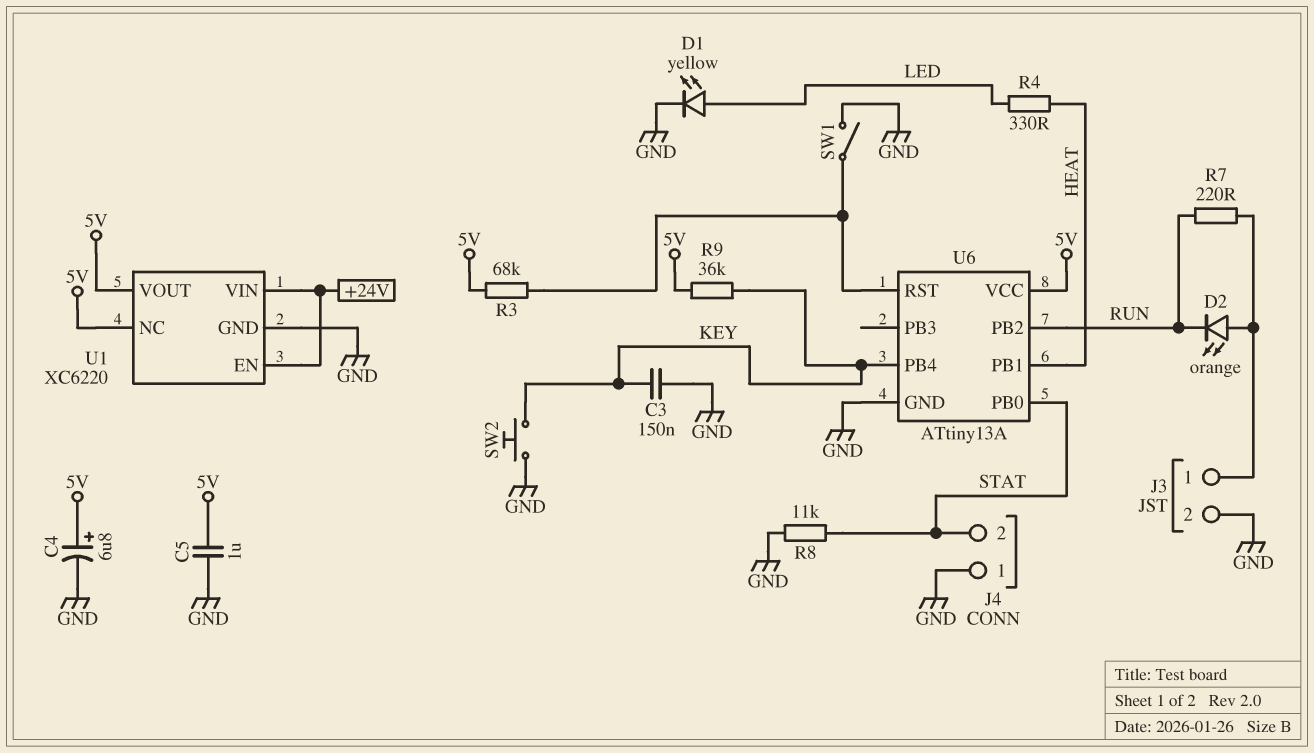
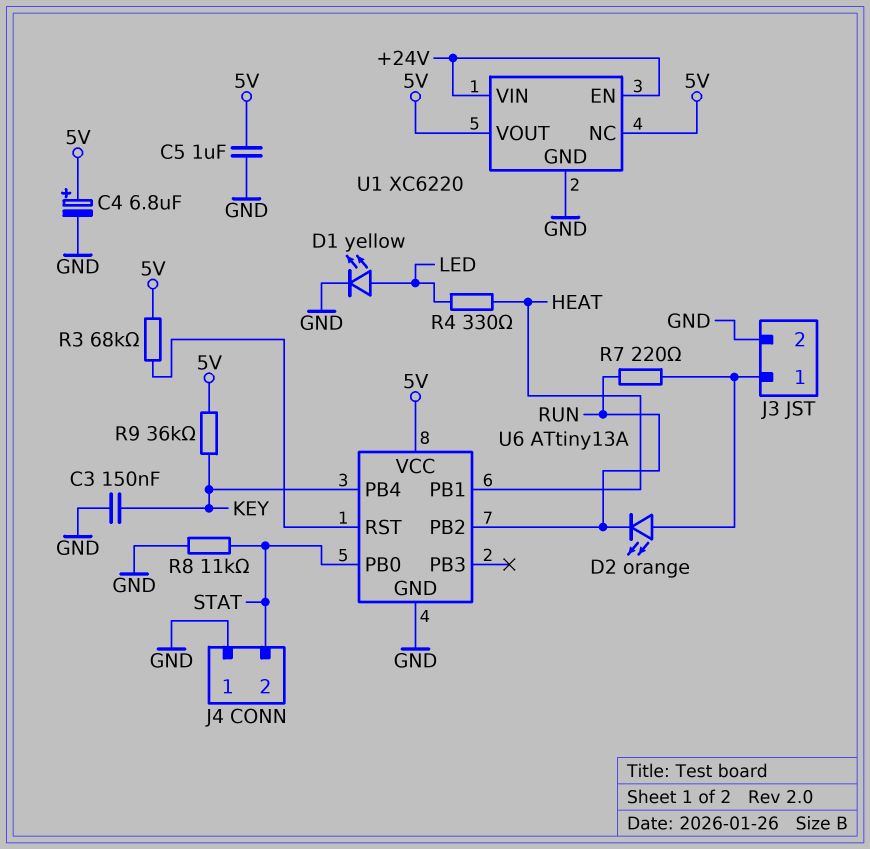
SW1: switch (GND, U6/RST) -> none
SW2: button (GND, KEY) -> none

